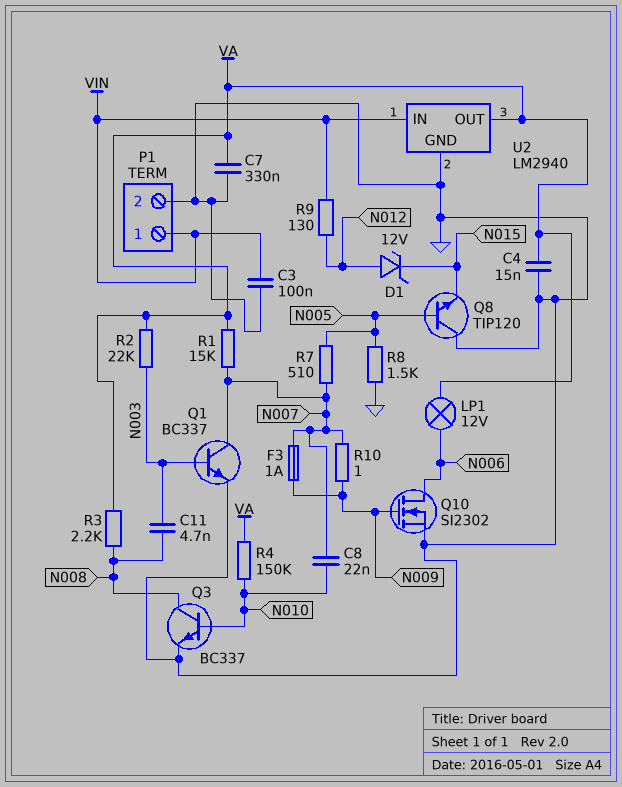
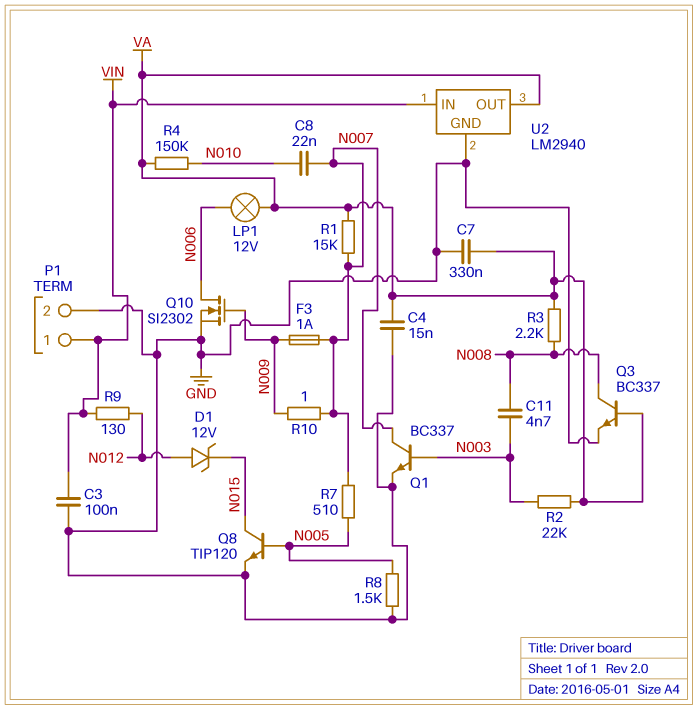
Q3: NPN BC337 (B N010, C N008, E GND) -> NPN BC337 (B VA, C N008, E GND)
Q8: NPN TIP120 (B N005, C GND, E N015) -> NPN TIP120 (B N005, C N015, E GND)

